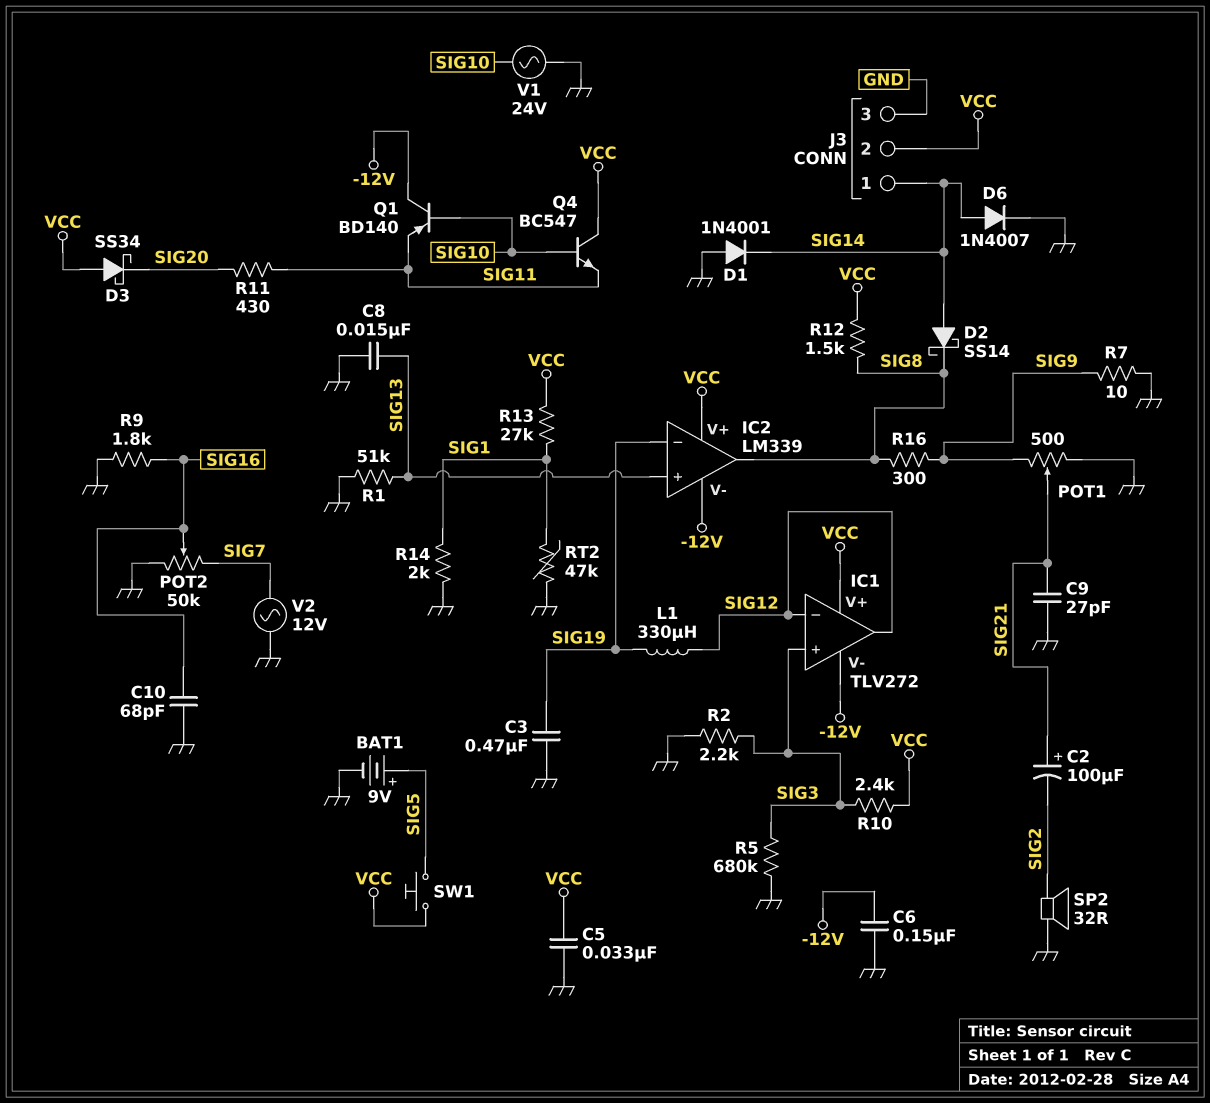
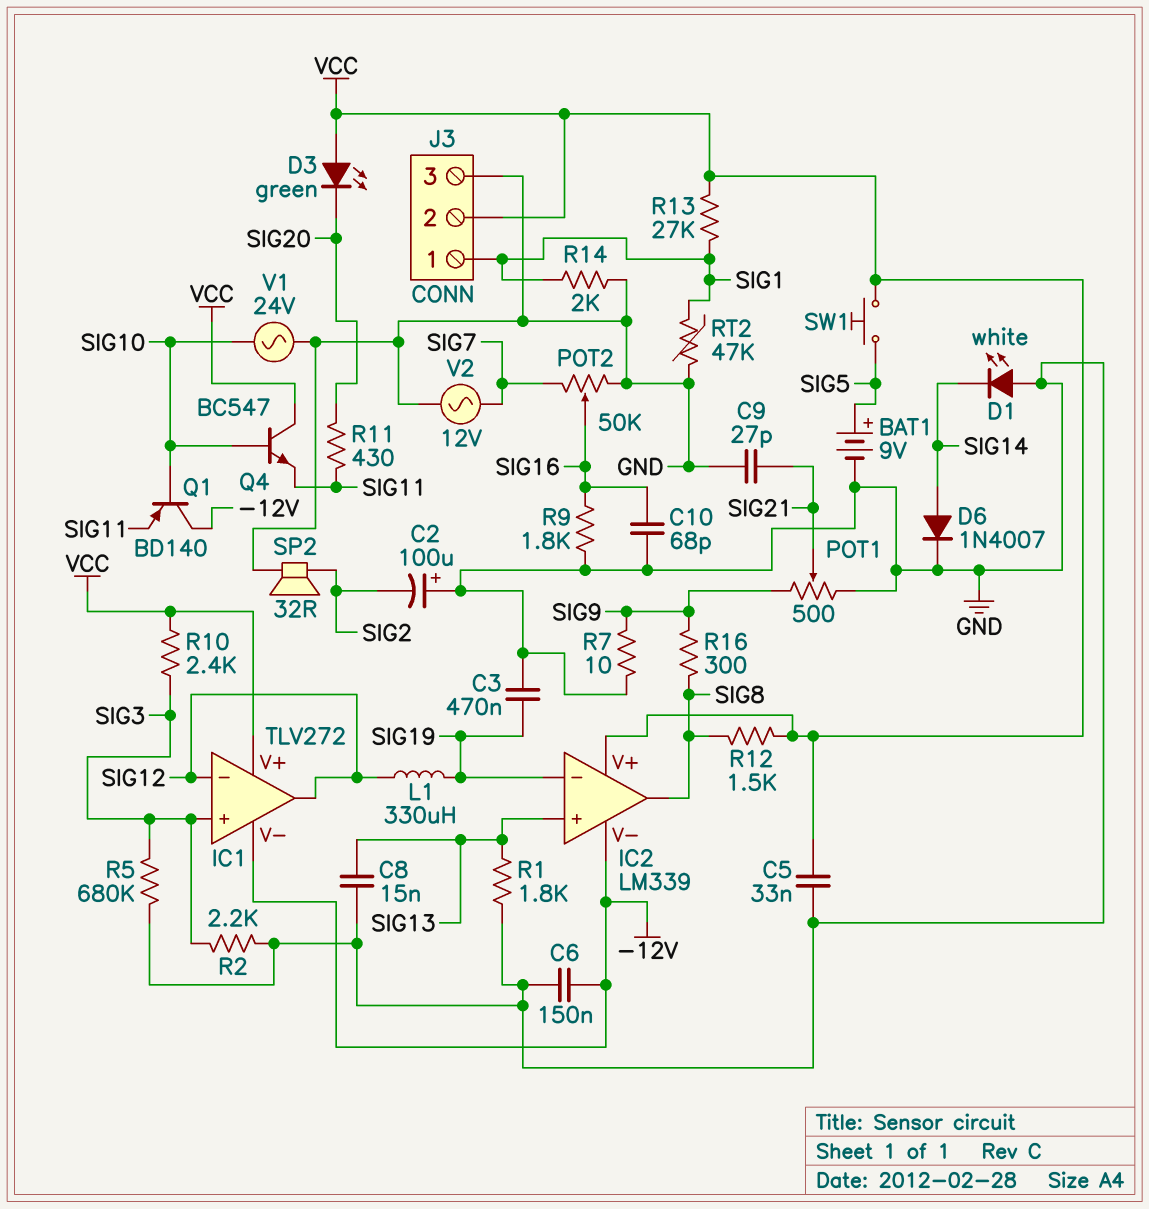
C2: 100uF (plus SIG21, minus SIG2) -> 100uF (plus GND, minus SIG2)
D1: diode 1N4001 (A GND, K SIG14) -> LED white (A GND, K SIG14)
D2: schottky SS14 (A SIG14, K SIG8) -> none
D3: schottky SS34 (A VCC, K SIG20) -> LED green (A VCC, K SIG20)
J3 pin 1: SIG14 -> SIG1
R1: 51k (GND, SIG13) -> 1.8k (GND, SIG13)

